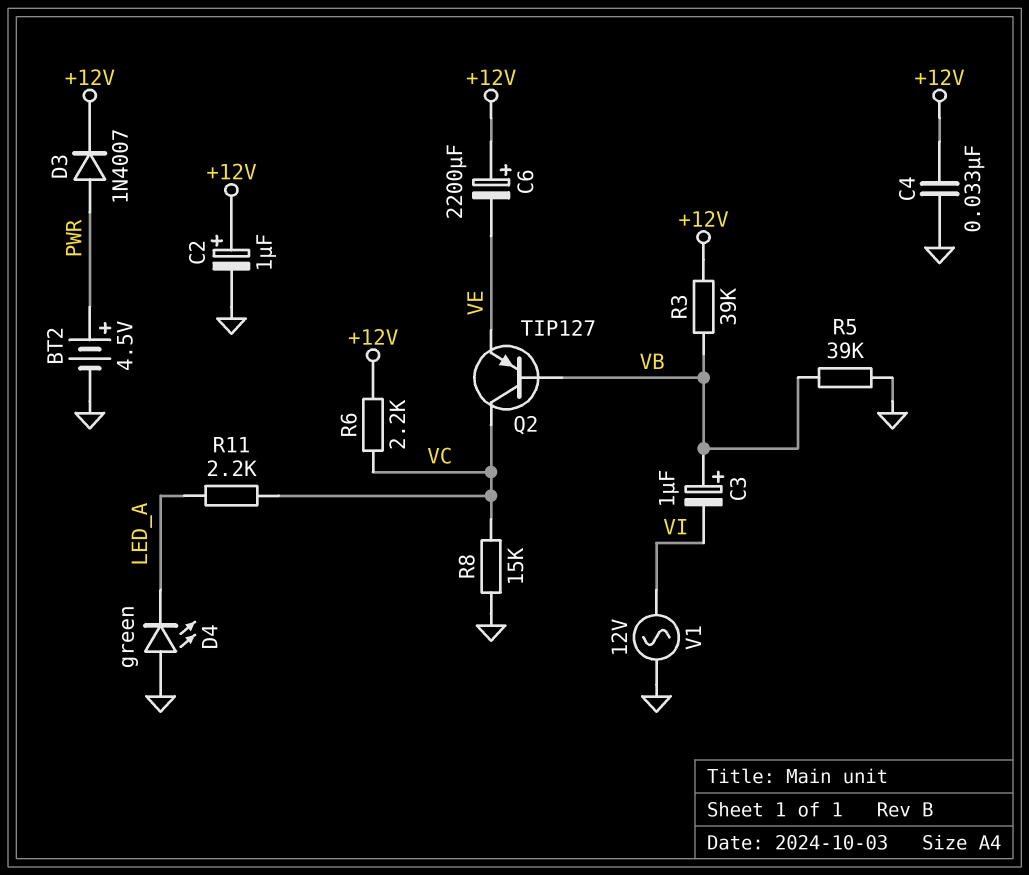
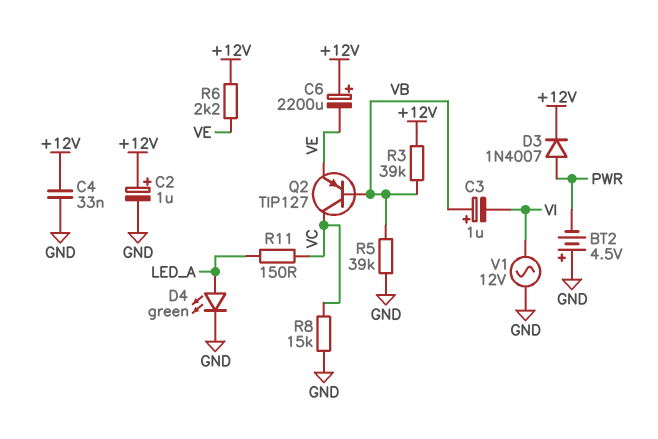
BT2: 4.5V (plus PWR, minus GND) -> 4.5V (plus GND, minus PWR)
D4: LED green (A GND, K LED_A) -> LED green (A LED_A, K GND)
R6: 2.2k (+12V, VC) -> 2.2k (+12V, VE)
R11: 2.2k (LED_A, VC) -> 150 (LED_A, VC)

